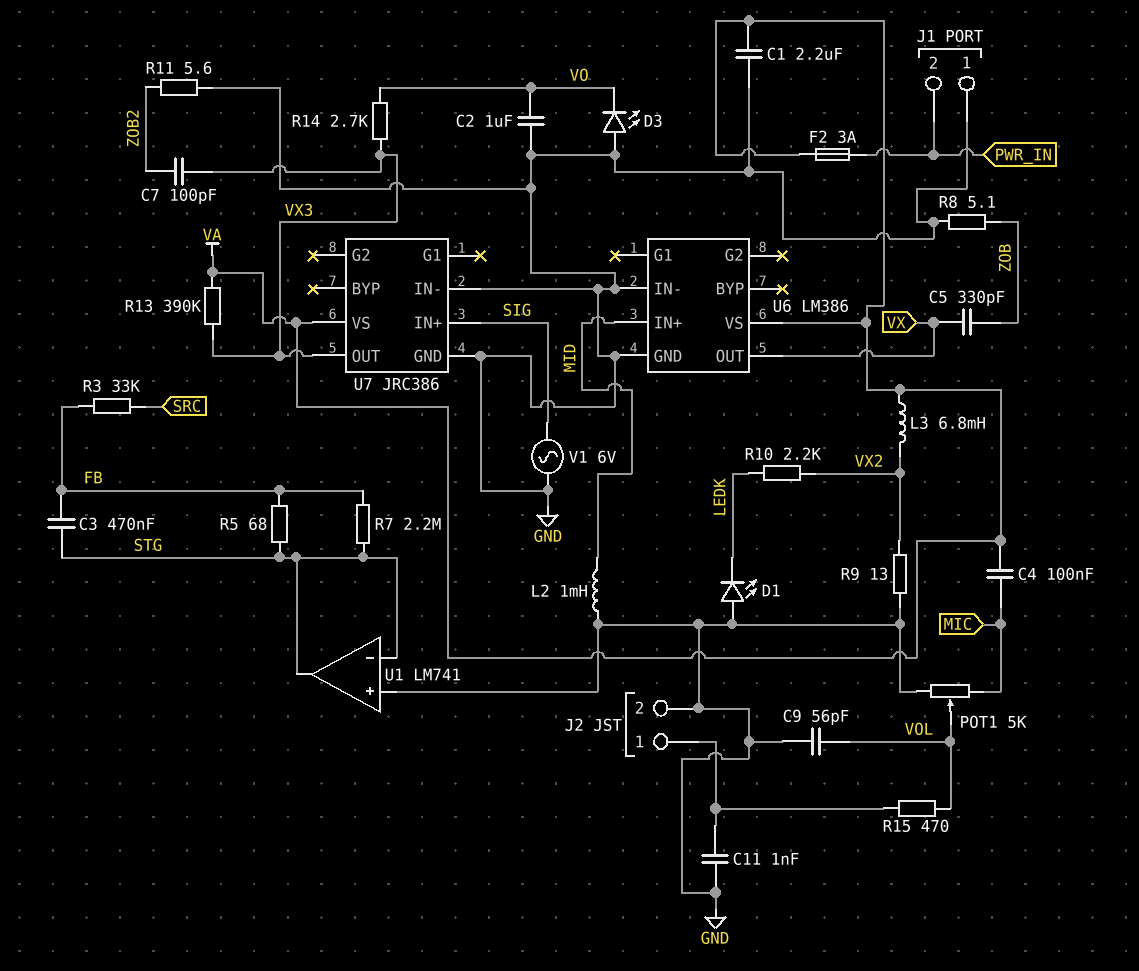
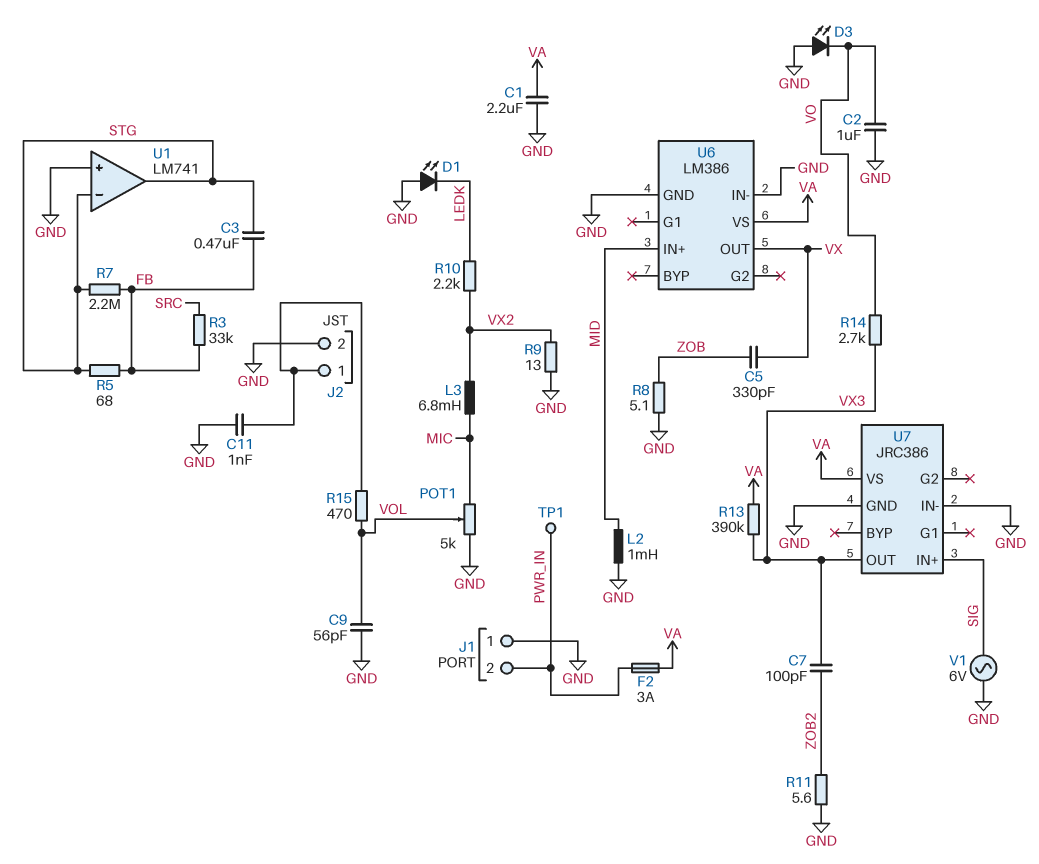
C4: 100nF (MIC, VA) -> none
L3: 6.8mH (VA, VX2) -> 6.8mH (MIC, VX2)
TP1: none -> test point (PWR_IN)

